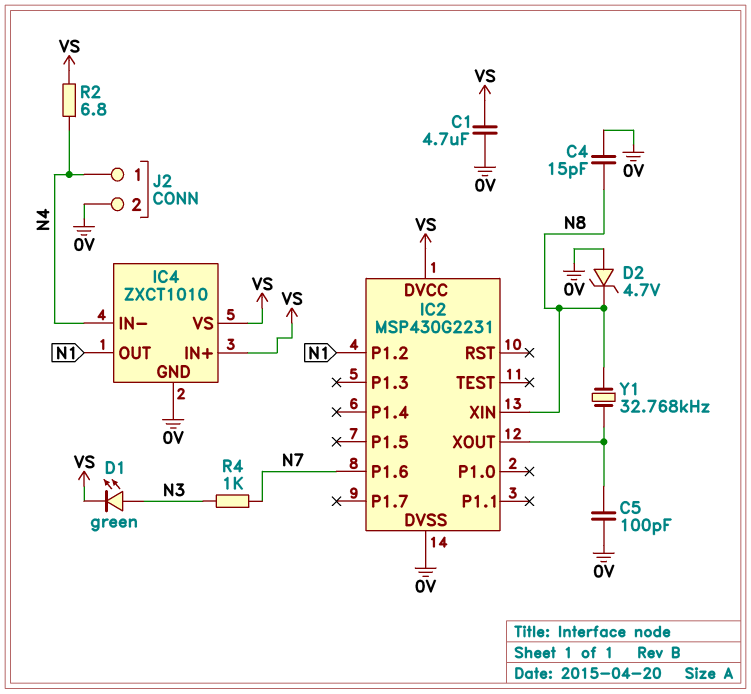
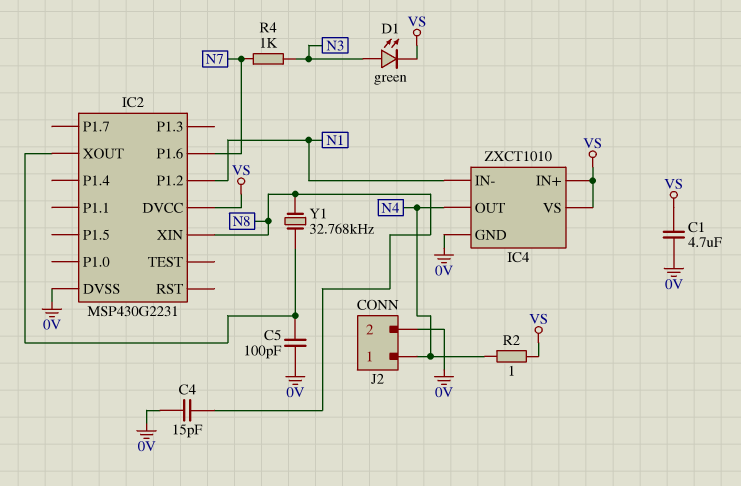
D2: zener 4.7V (A 0V, K N8) -> none
IC4 pin IN-: N4 -> N1
IC4 pin OUT: N1 -> N4
R2: 6.8 (N4, VS) -> 1 (N4, VS)

